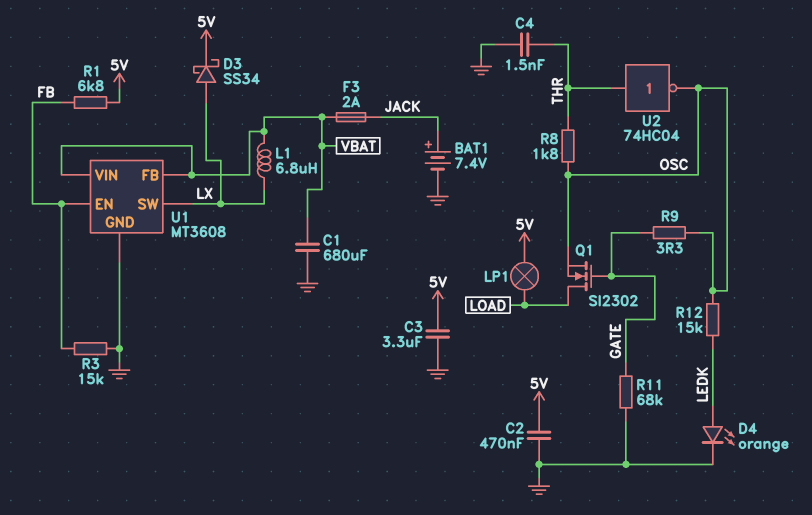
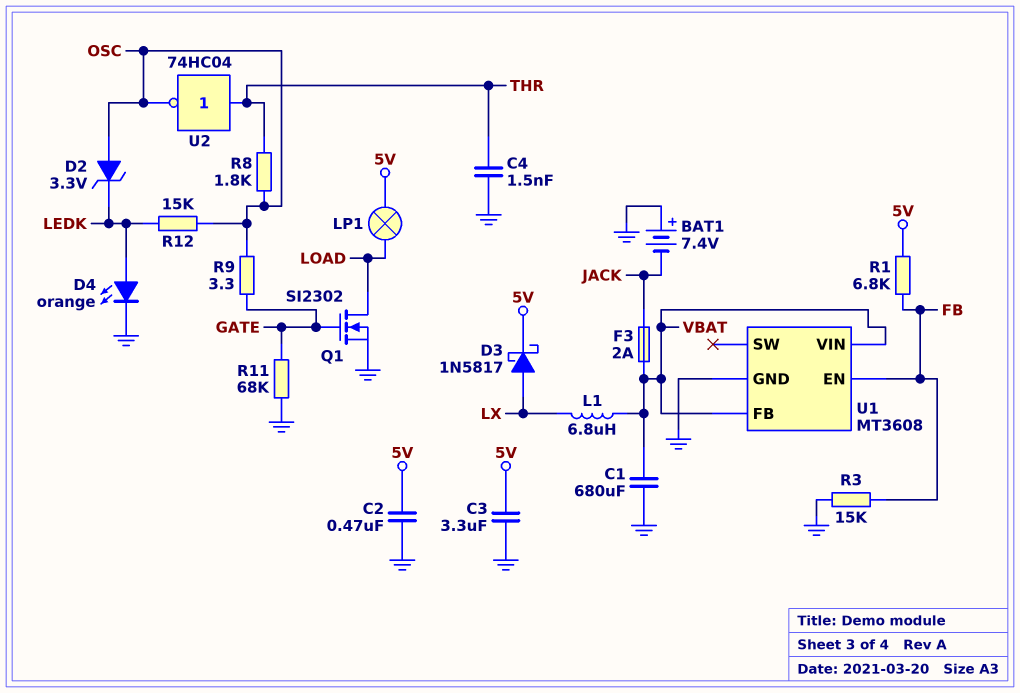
BAT1: 7.4V (plus JACK, minus GND) -> 7.4V (plus GND, minus JACK)
D2: none -> zener 3.3V (A OSC, K LEDK)
D3: schottky SS34 (A LX, K 5V) -> schottky 1N5817 (A LX, K 5V)
Q1: NMOS SI2302 (G GATE, D LOAD, S OSC) -> NMOS SI2302 (G GATE, D LOAD, S GND)
U1 pin SW: LX -> none

